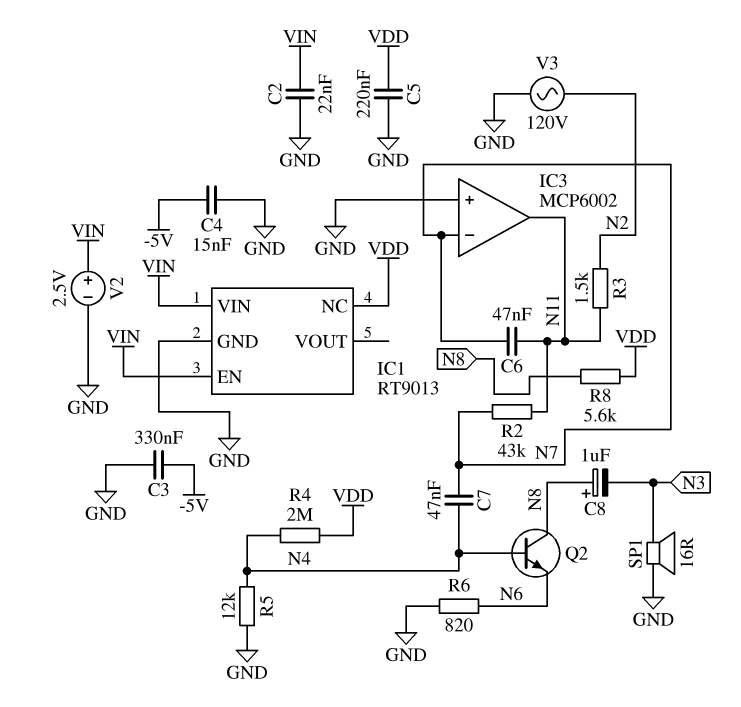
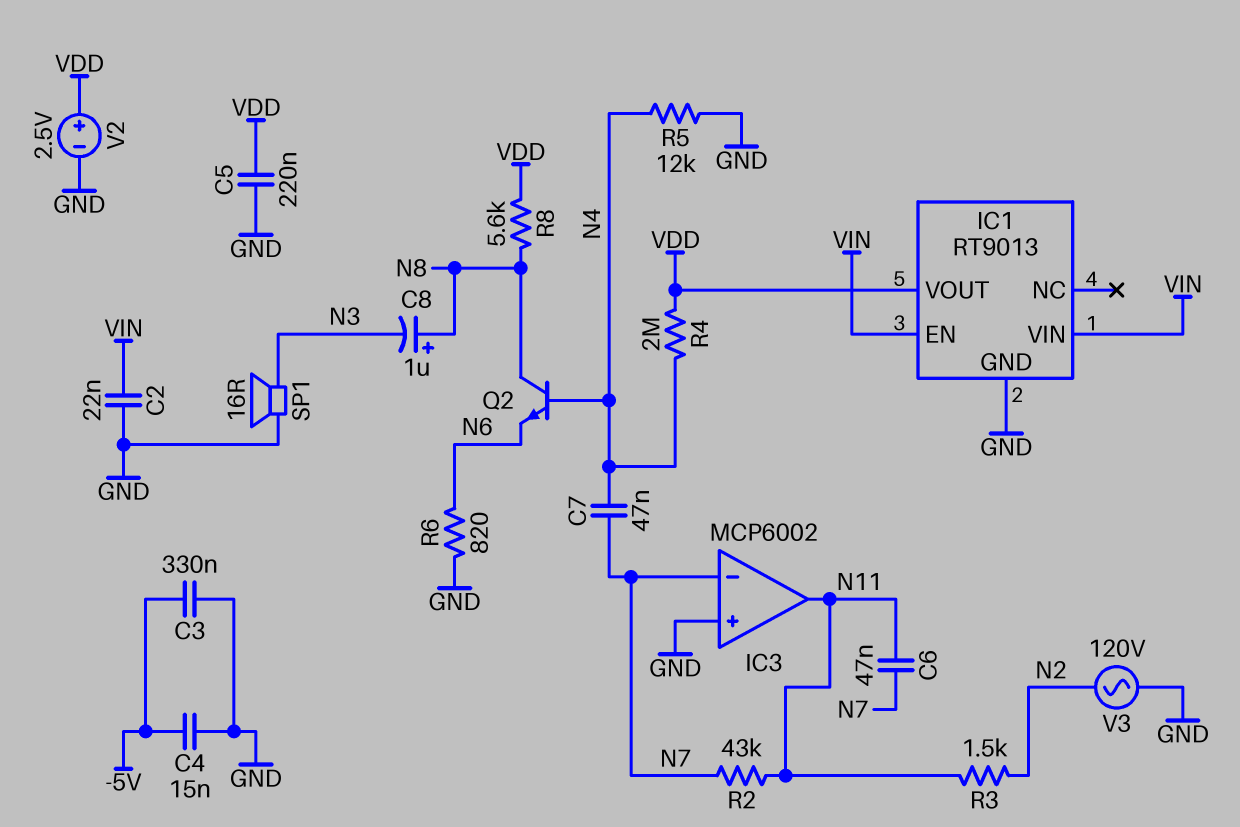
IC1 pin NC: VDD -> none
IC1 pin VOUT: none -> VDD
V2: 2.5V (plus VIN, minus GND) -> 2.5V (plus VDD, minus GND)

